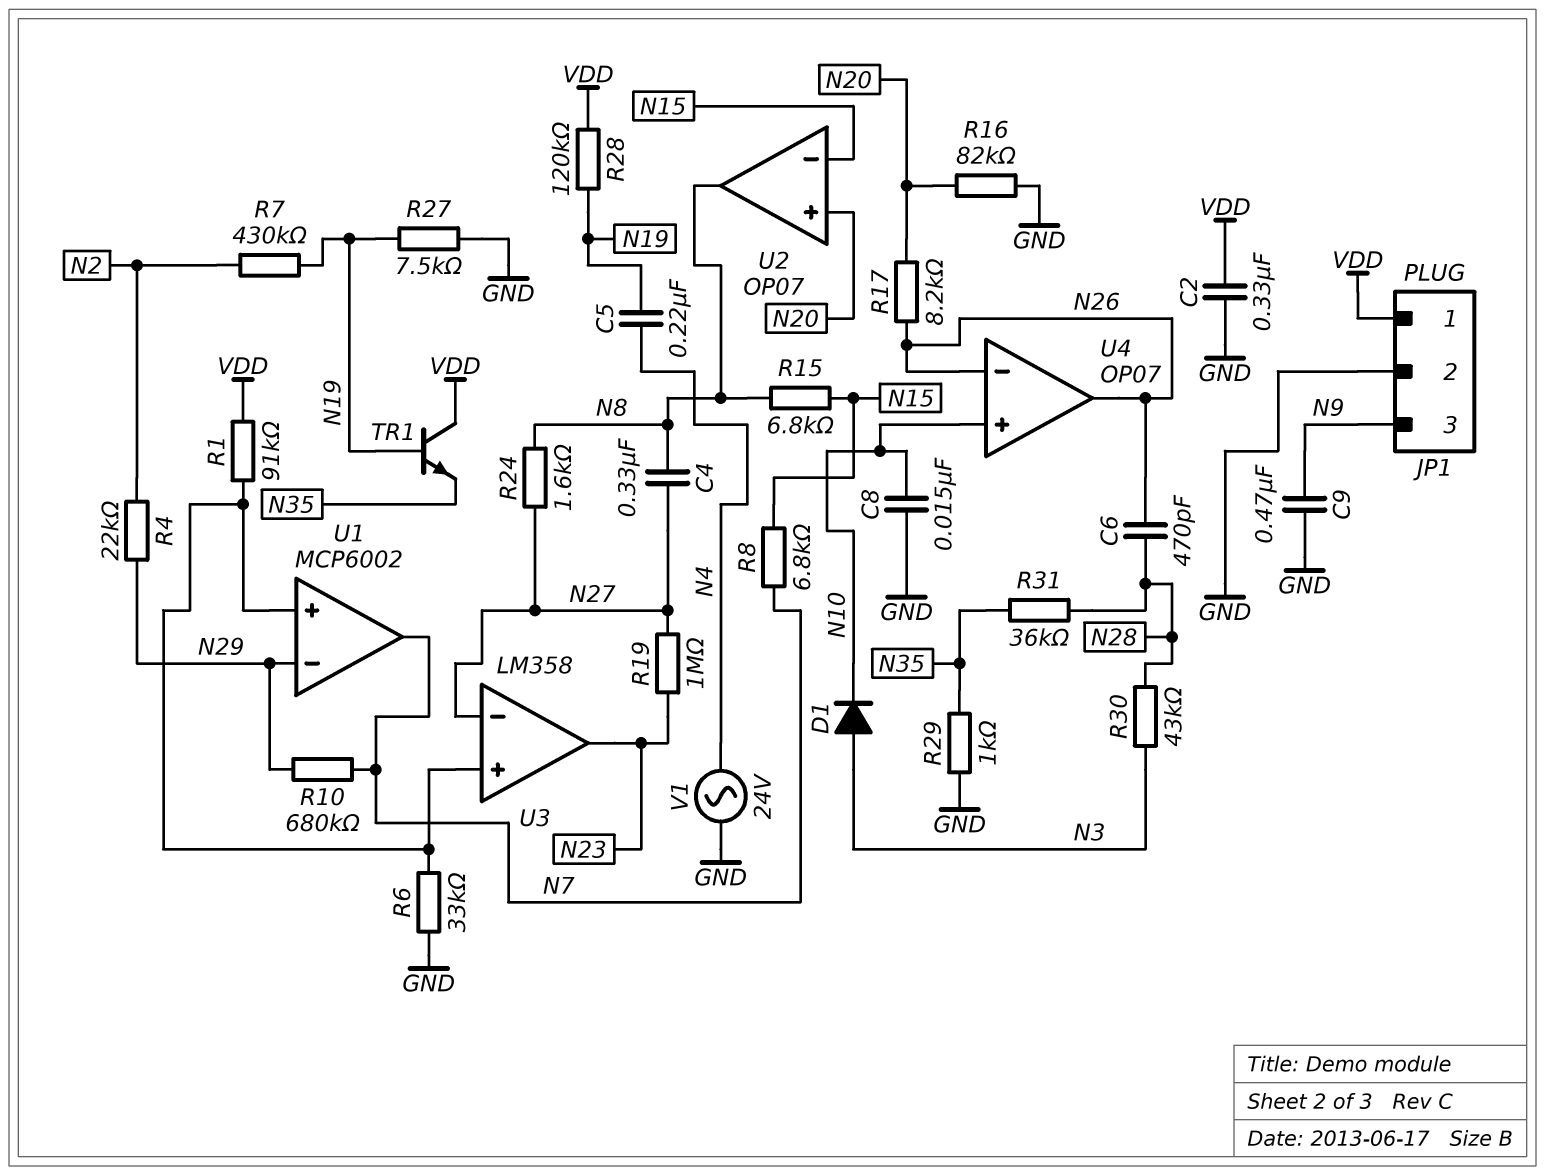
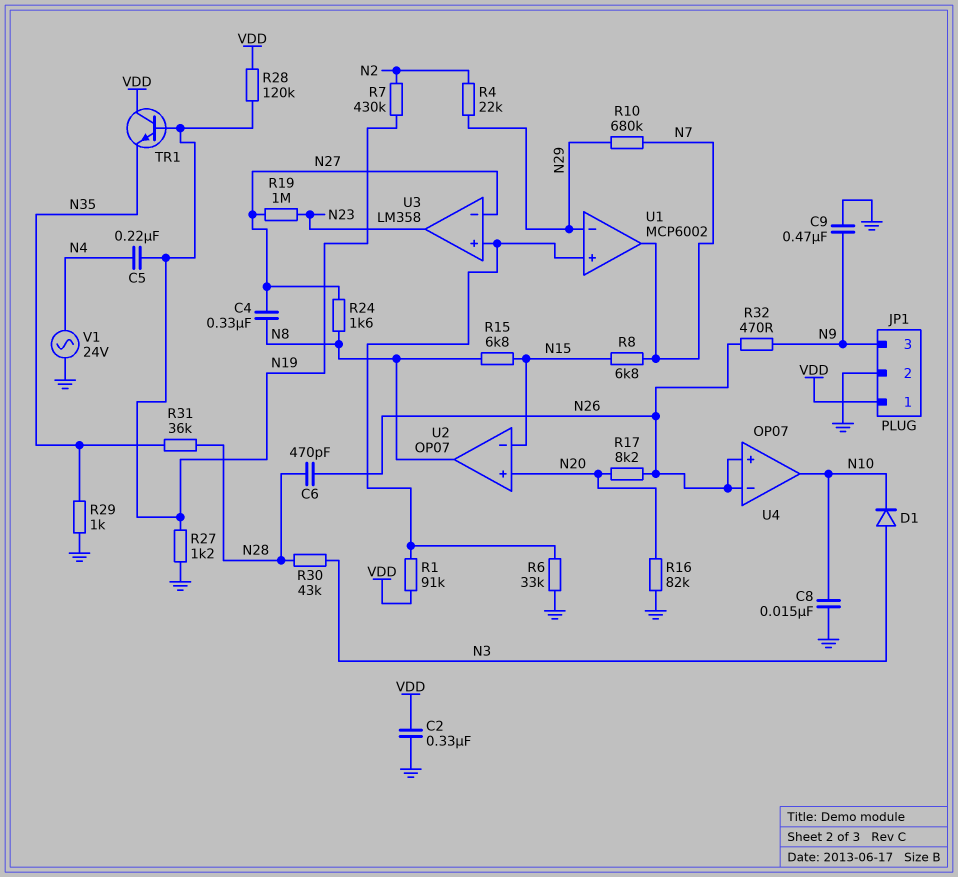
R27: 7.5k (GND, N19) -> 1.2k (GND, N19)
R32: none -> 470 (N9, N26)
U4 pin in+: N10 -> N26
U4 pin out: N26 -> N10

